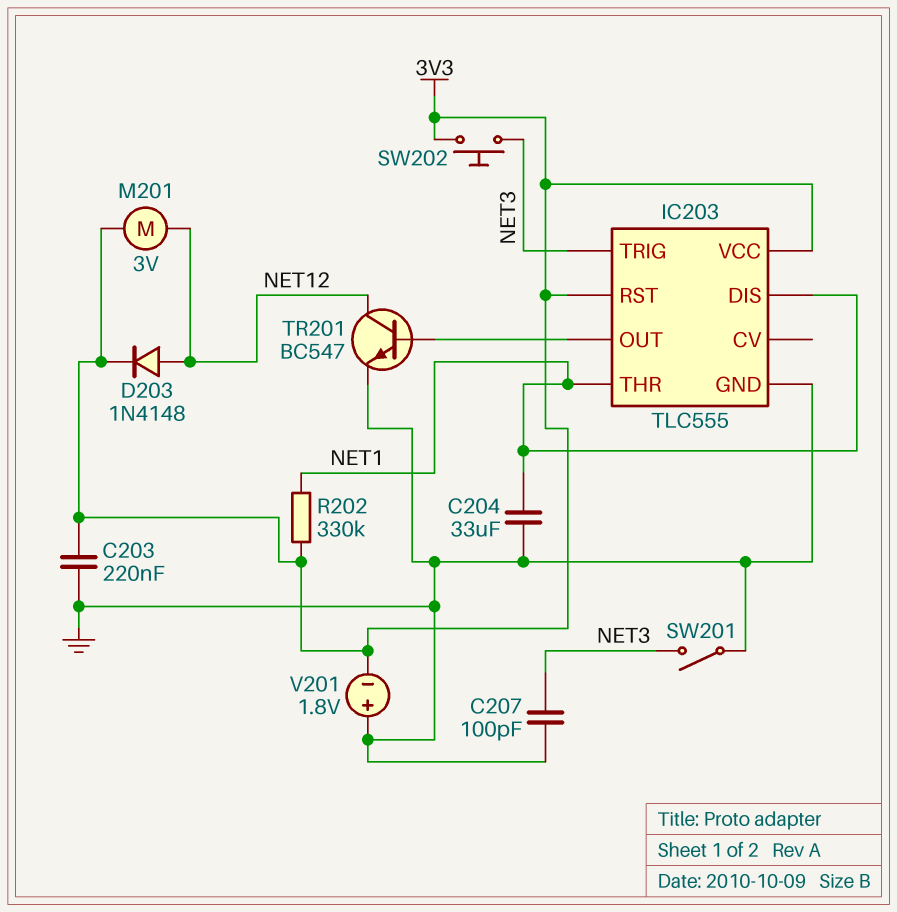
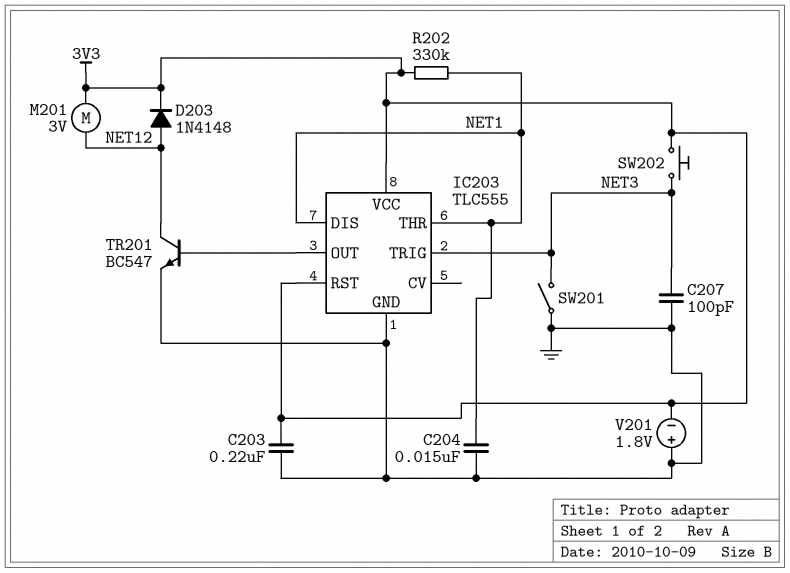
C204: 33uF (GND, NET1) -> 15nF (GND, NET1)

